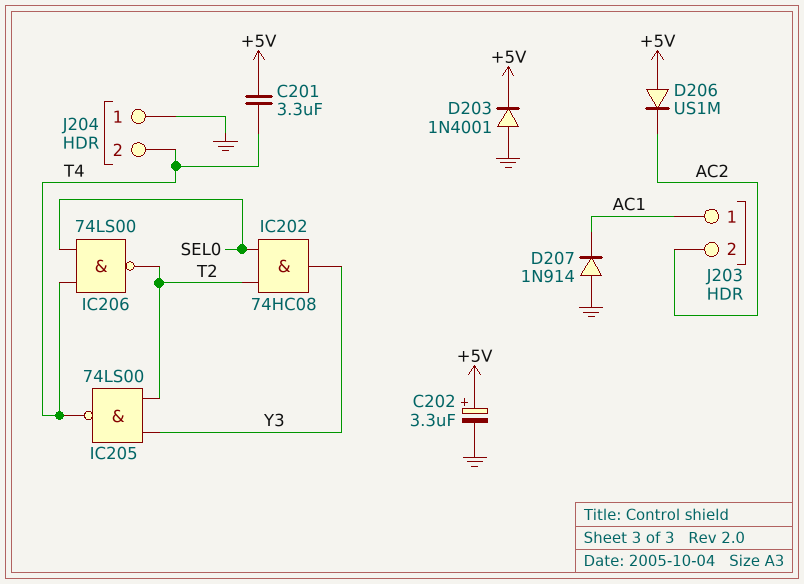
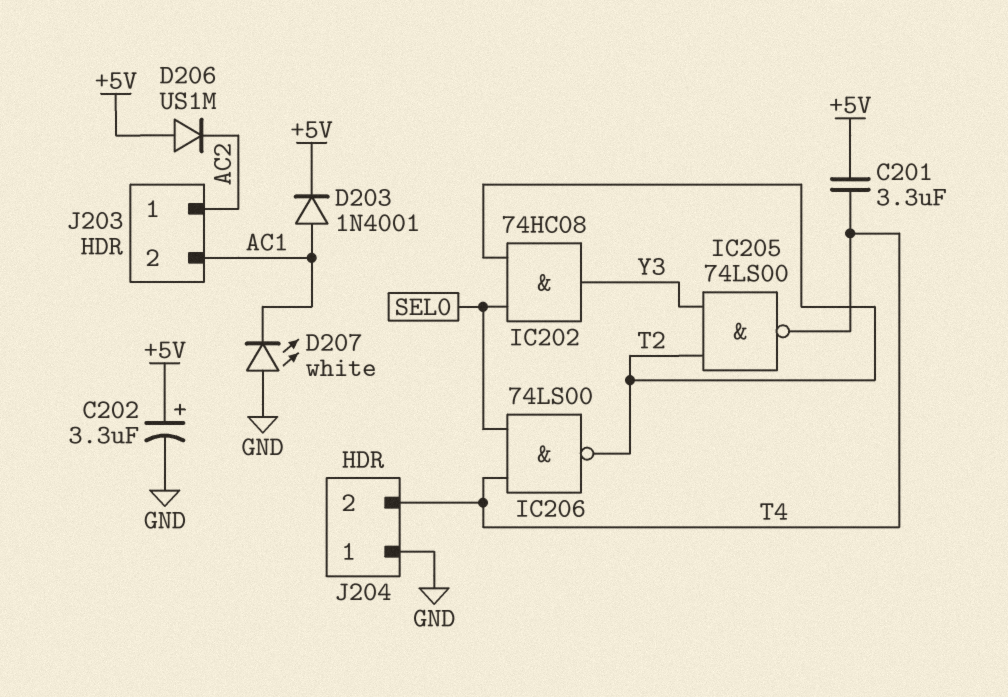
D203: diode 1N4001 (A GND, K +5V) -> diode 1N4001 (A AC1, K +5V)
D207: diode 1N914 (A GND, K AC1) -> LED white (A GND, K AC1)
J203 pin 1: AC1 -> AC2
J203 pin 2: AC2 -> AC1

